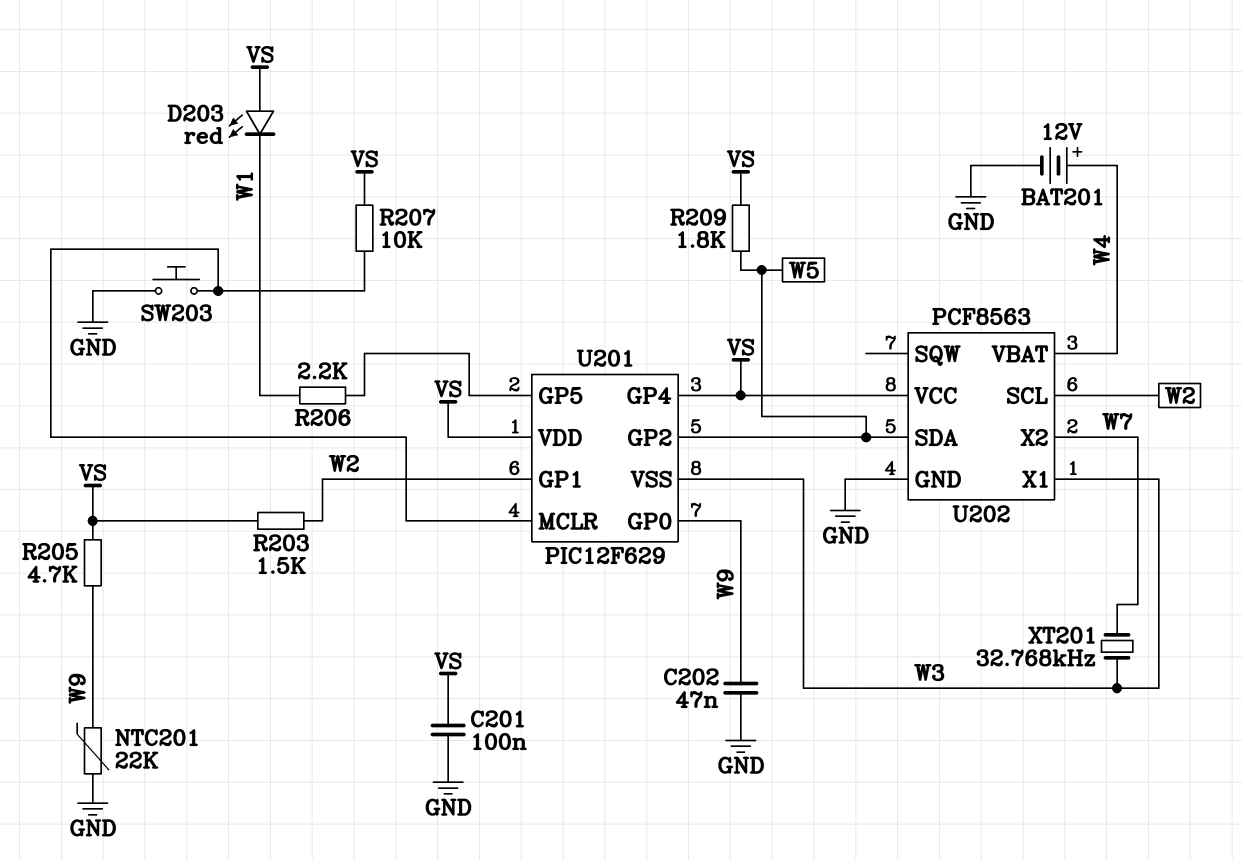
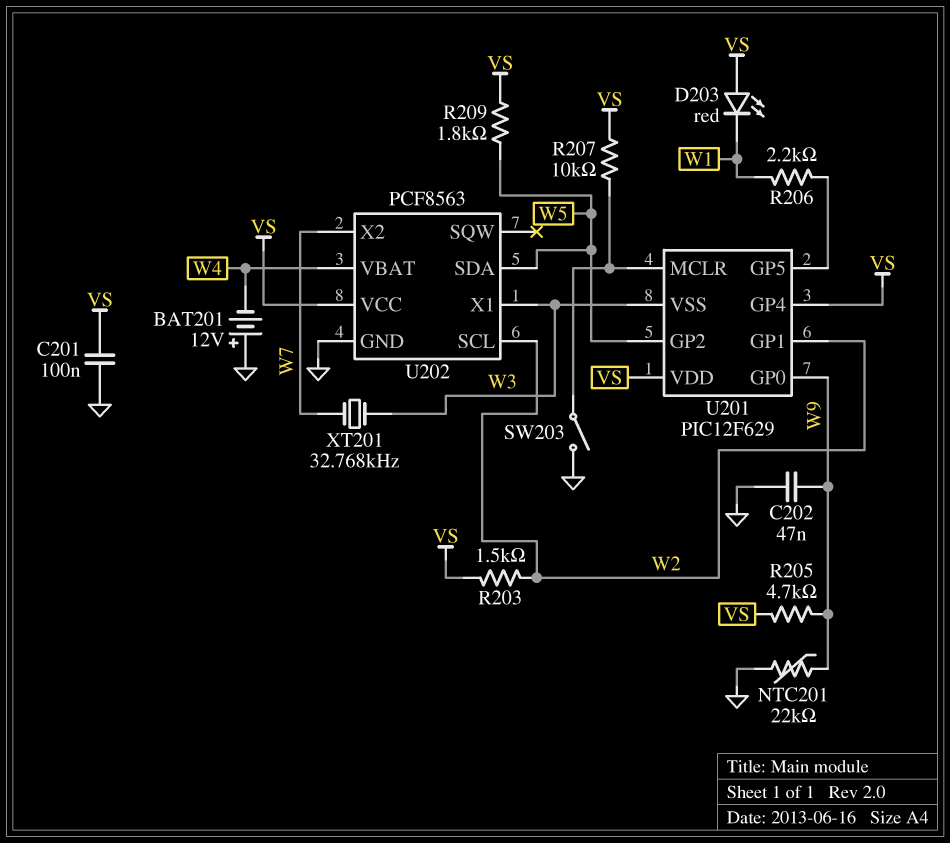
BAT201: 12V (plus W4, minus GND) -> 12V (plus GND, minus W4)
SW203: button (GND, U201/MCLR) -> switch (GND, U201/MCLR)

